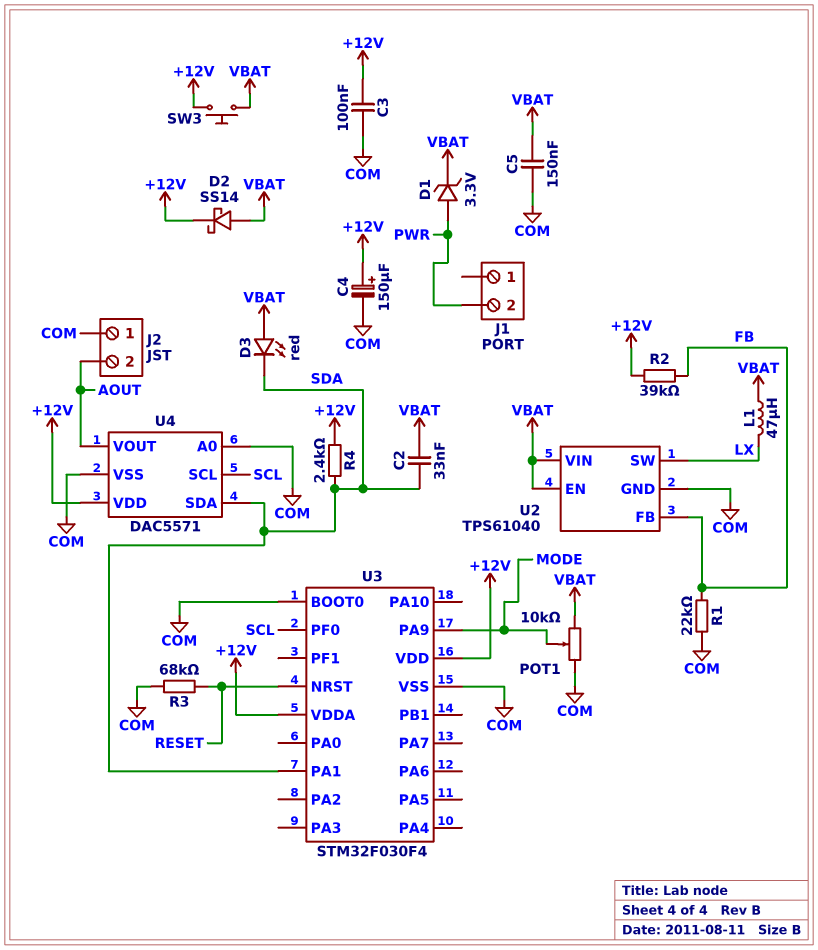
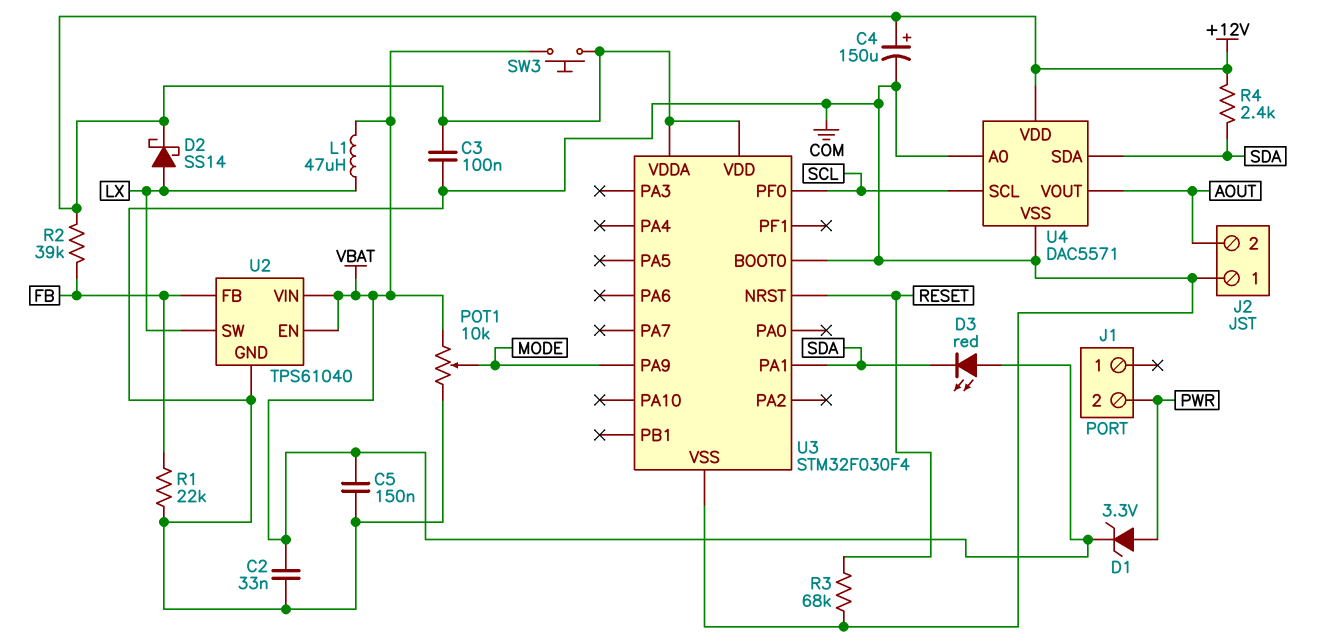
C2: 33nF (SDA, VBAT) -> 33nF (COM, VBAT)
D2: schottky SS14 (A VBAT, K +12V) -> schottky SS14 (A LX, K +12V)

